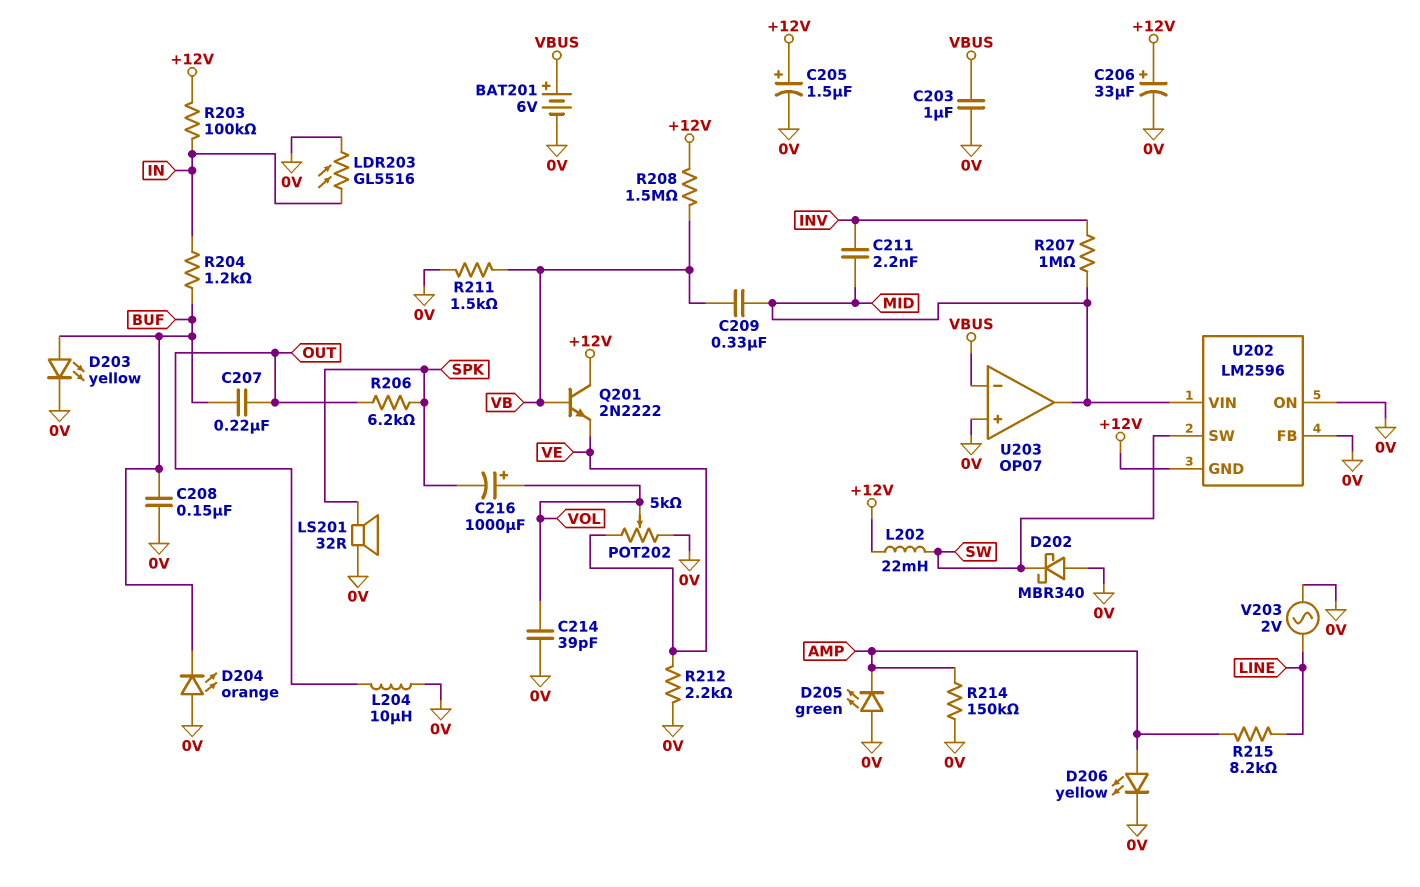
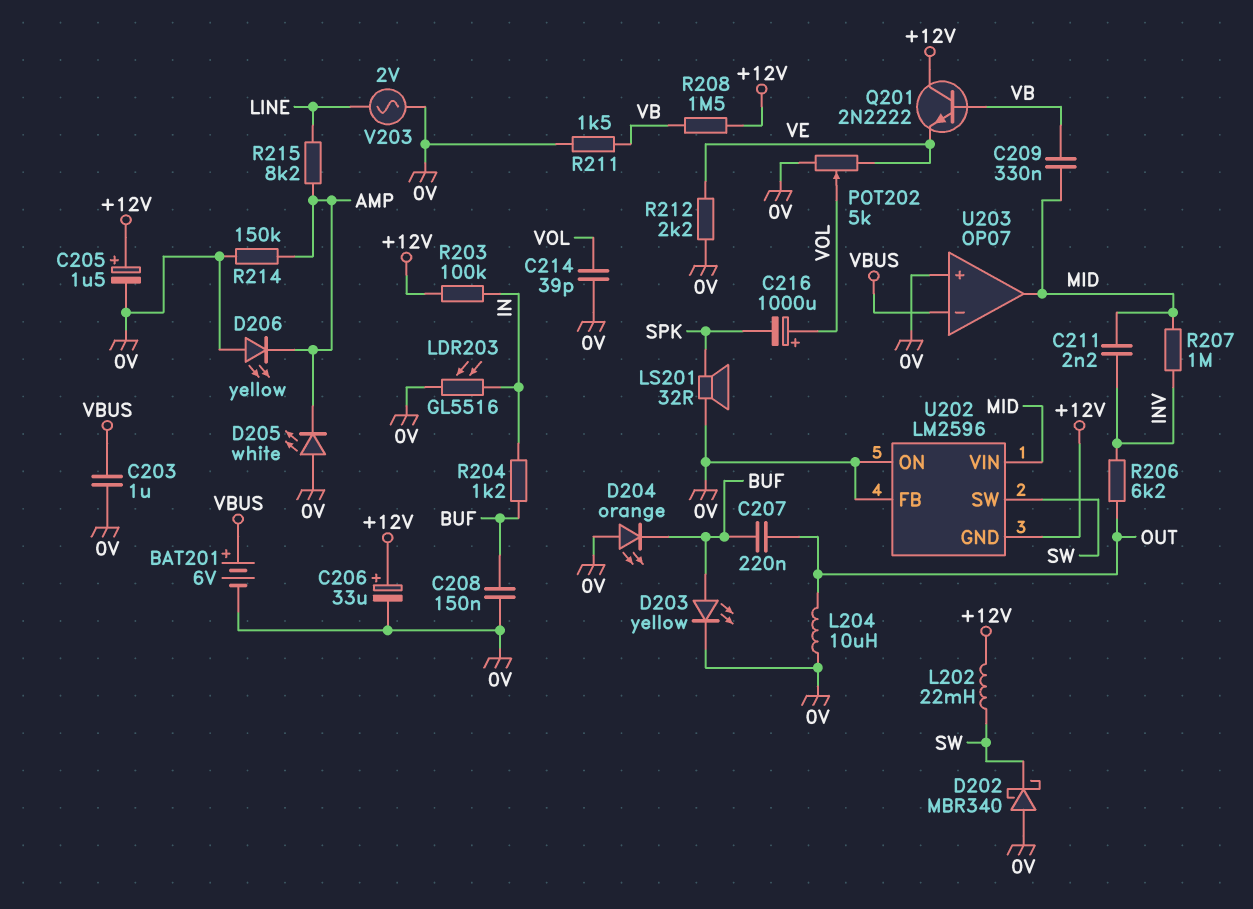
D205: LED green (A 0V, K AMP) -> LED white (A 0V, K AMP)
D206: LED yellow (A AMP, K 0V) -> LED yellow (A 0V, K AMP)
R206: 6.2k (OUT, SPK) -> 6.2k (INV, OUT)

